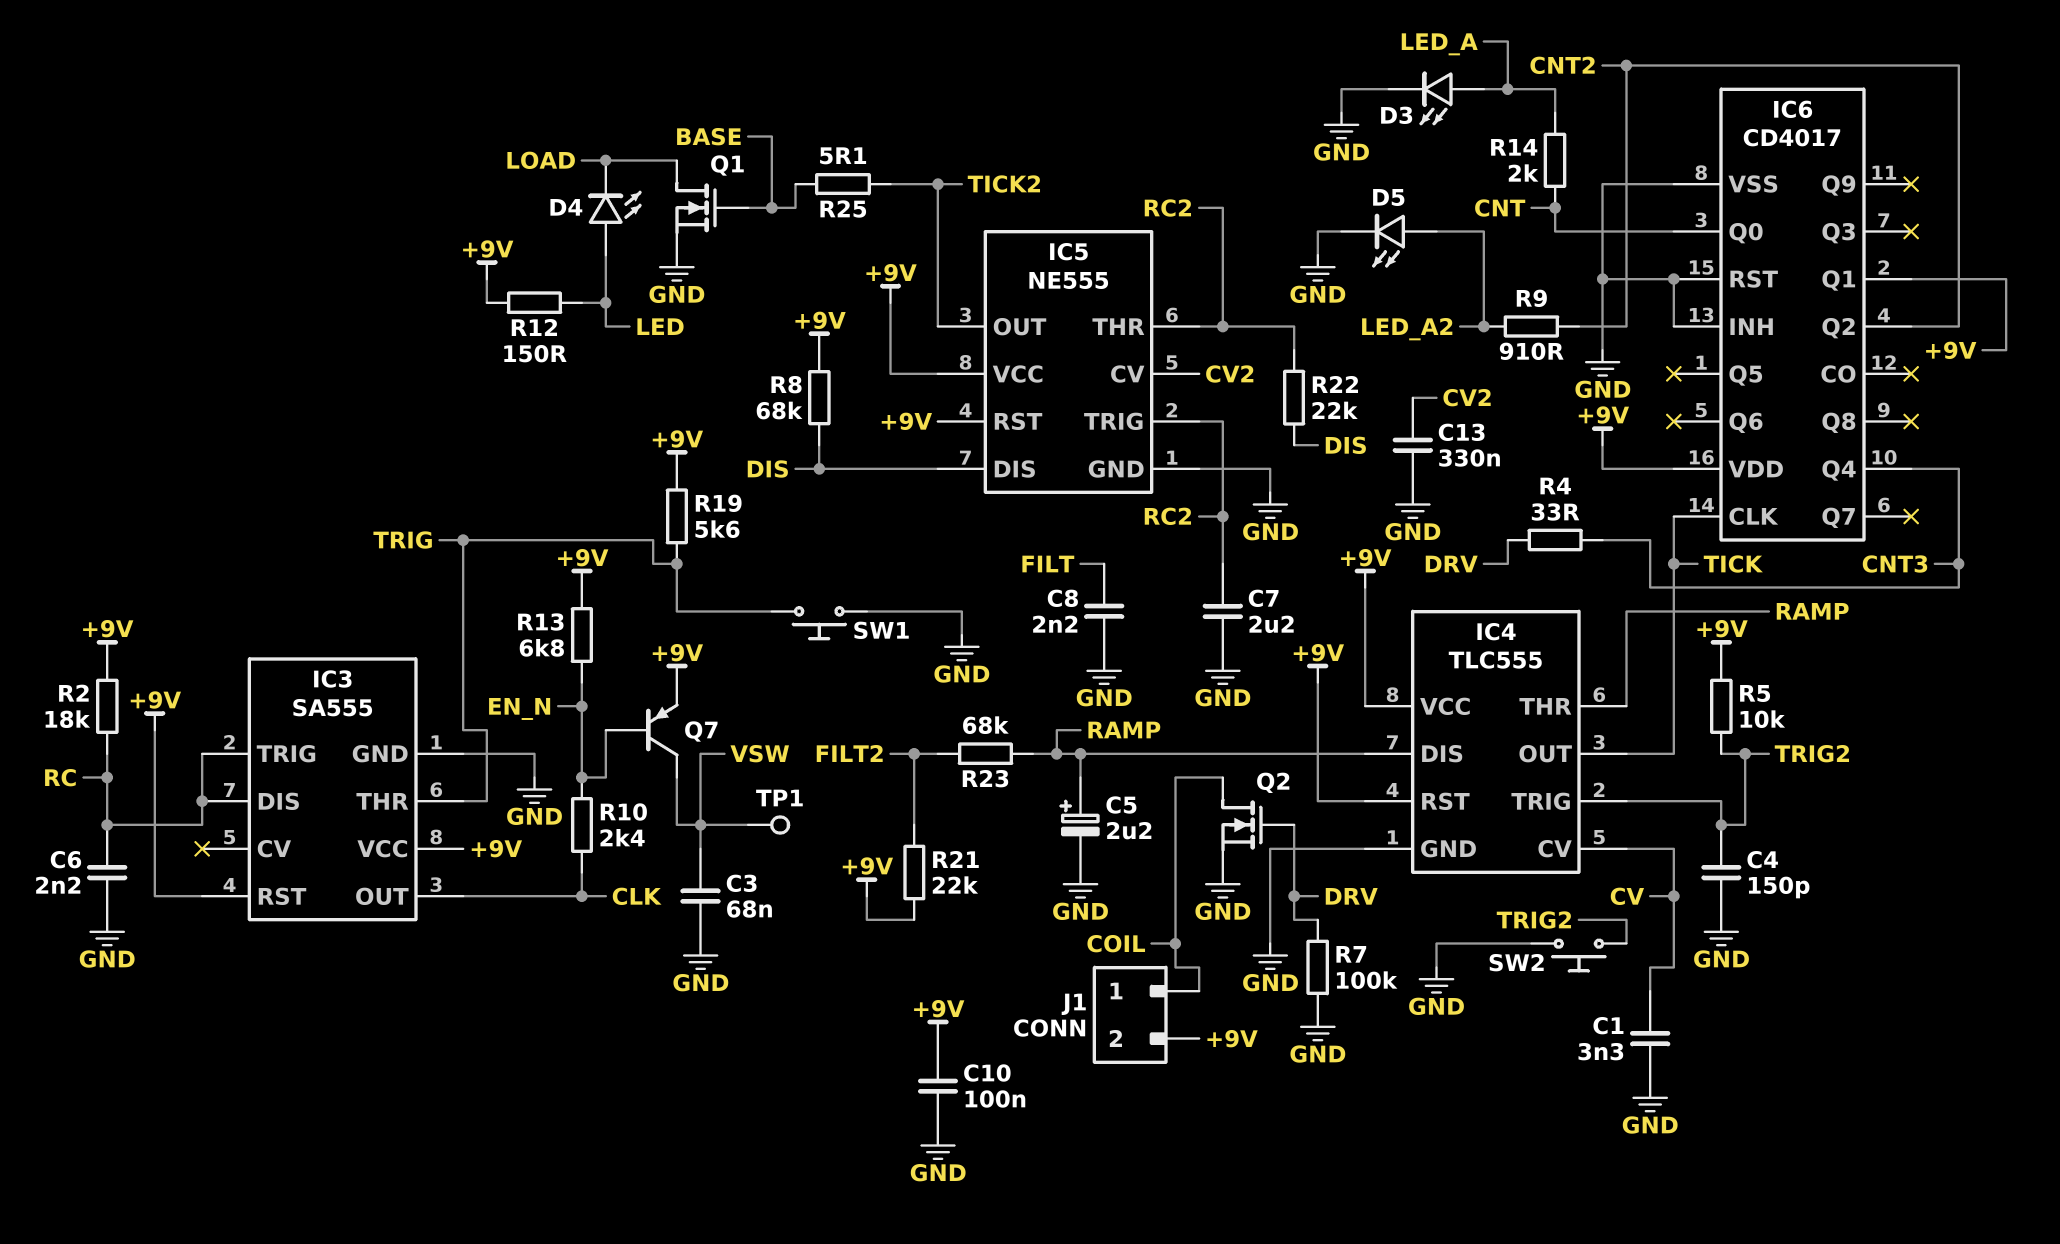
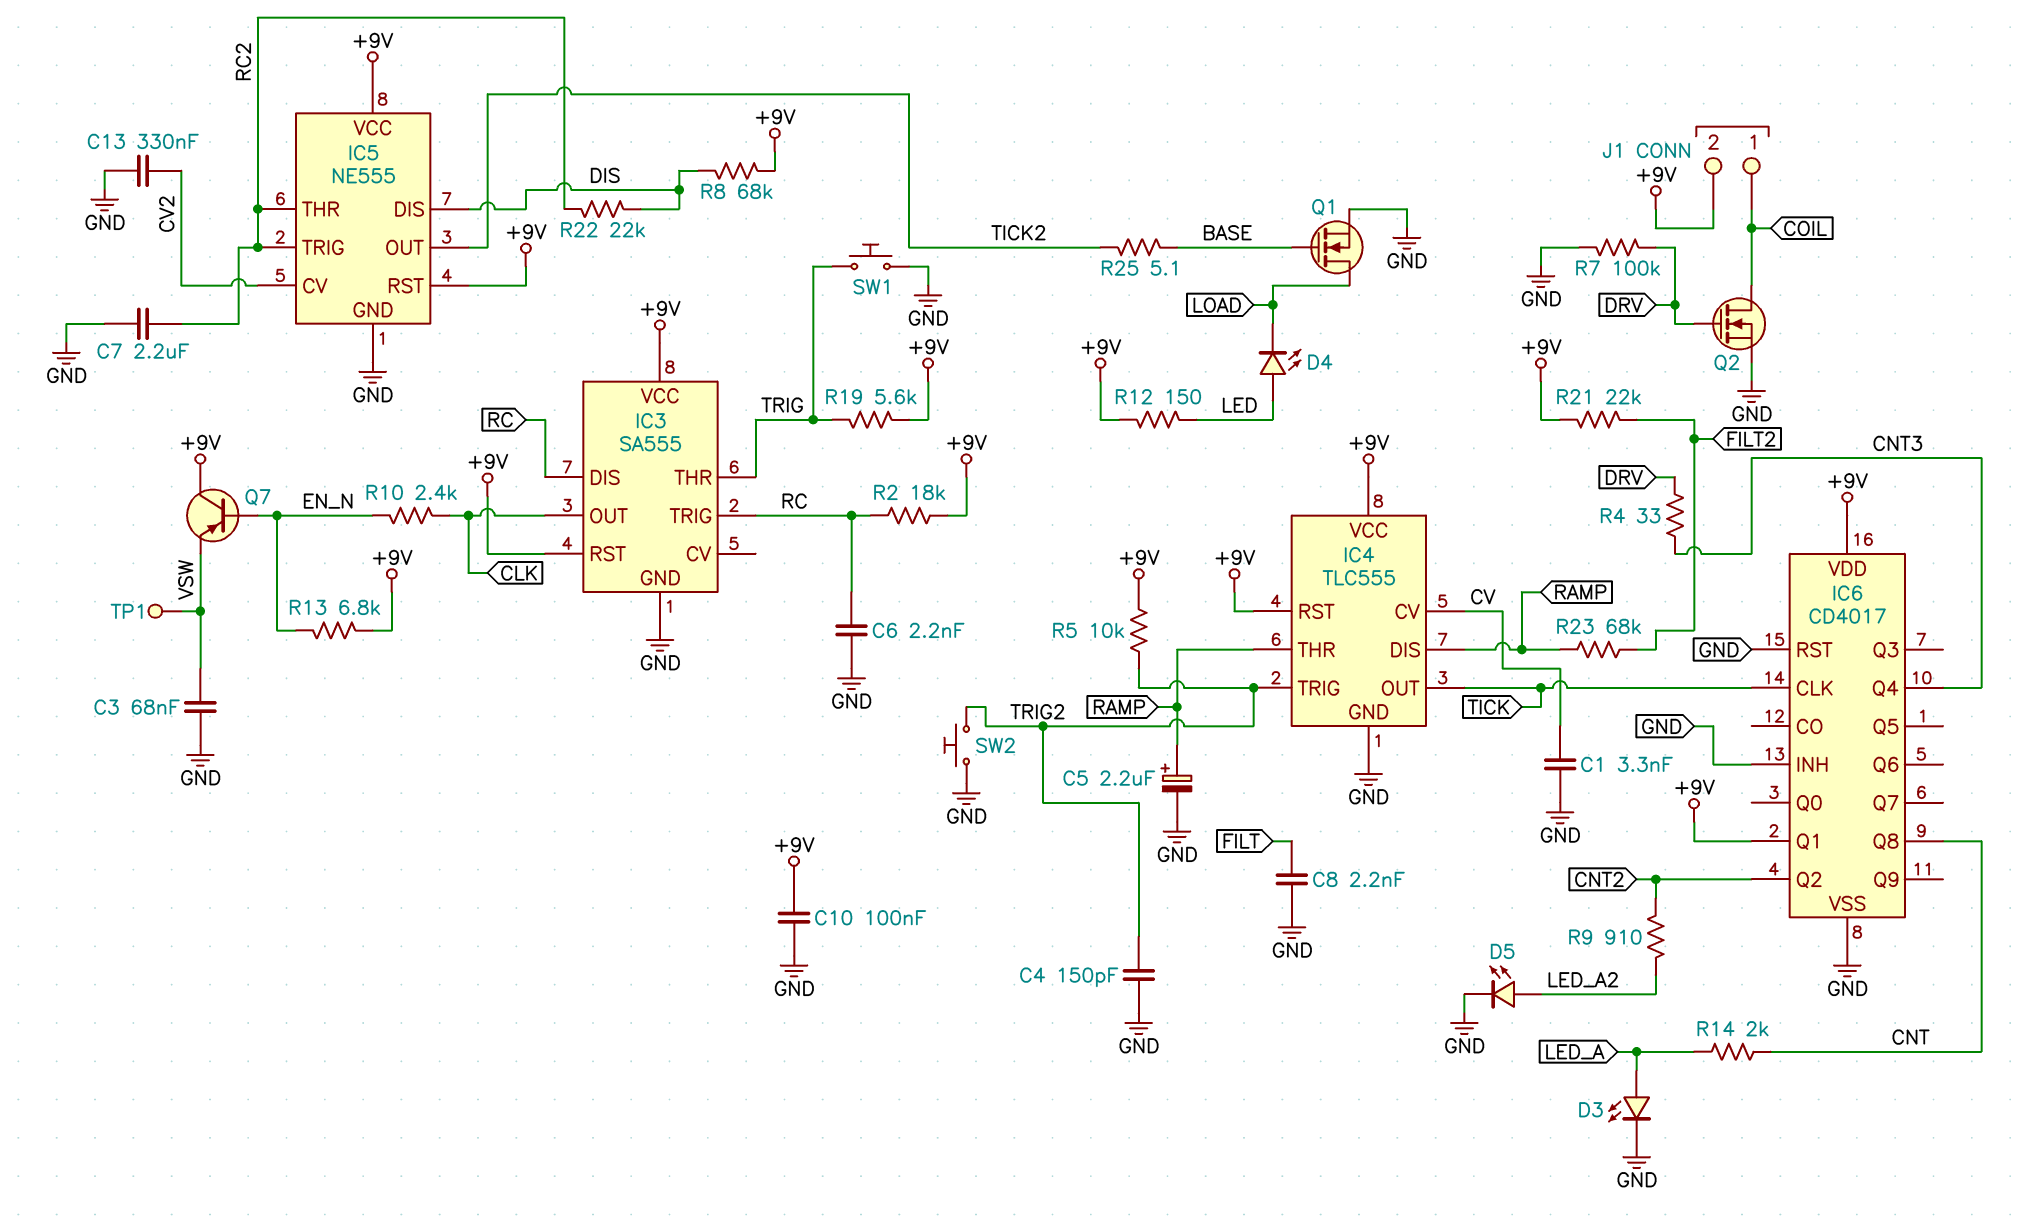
IC6 pin Q0: CNT -> none
IC6 pin Q8: none -> CNT
Q7: PNP (B EN_N, C VSW, E +9V) -> PNP (B EN_N, C +9V, E VSW)

